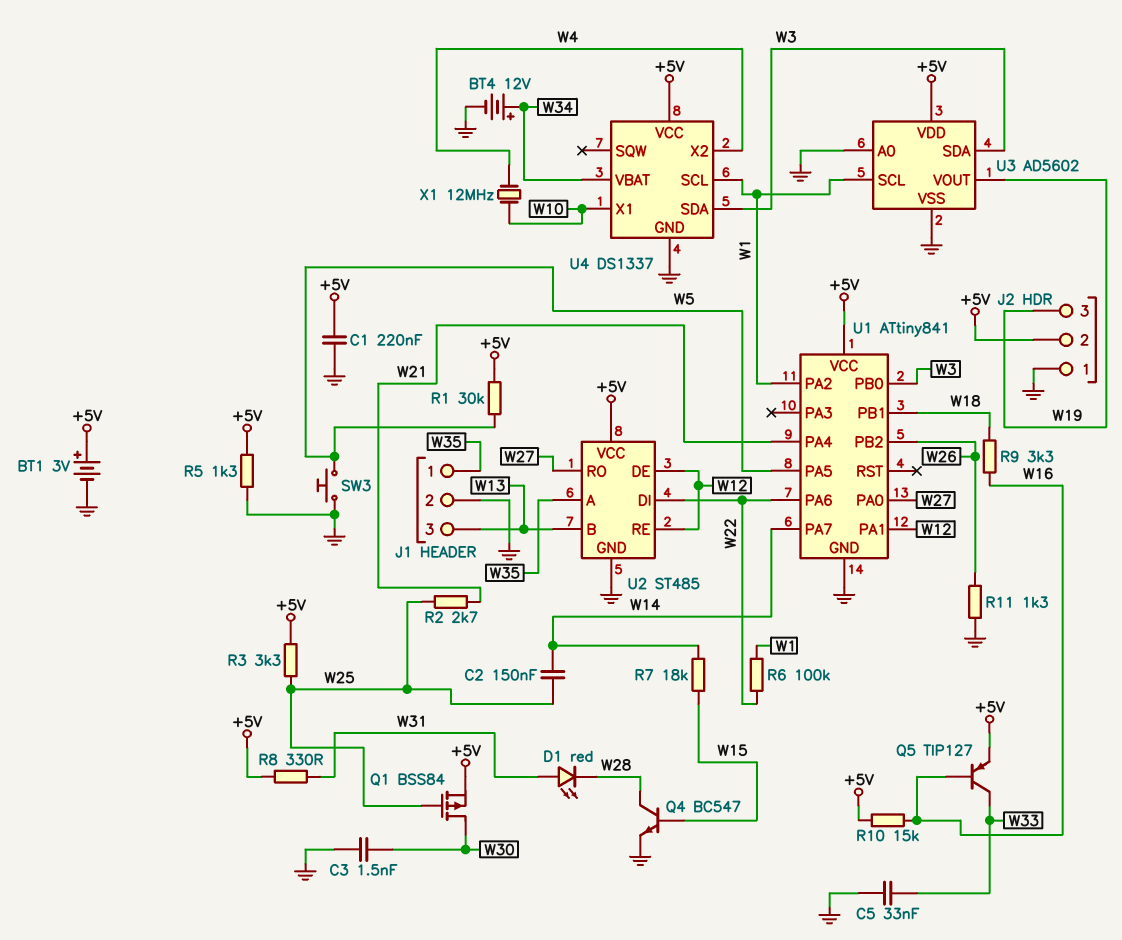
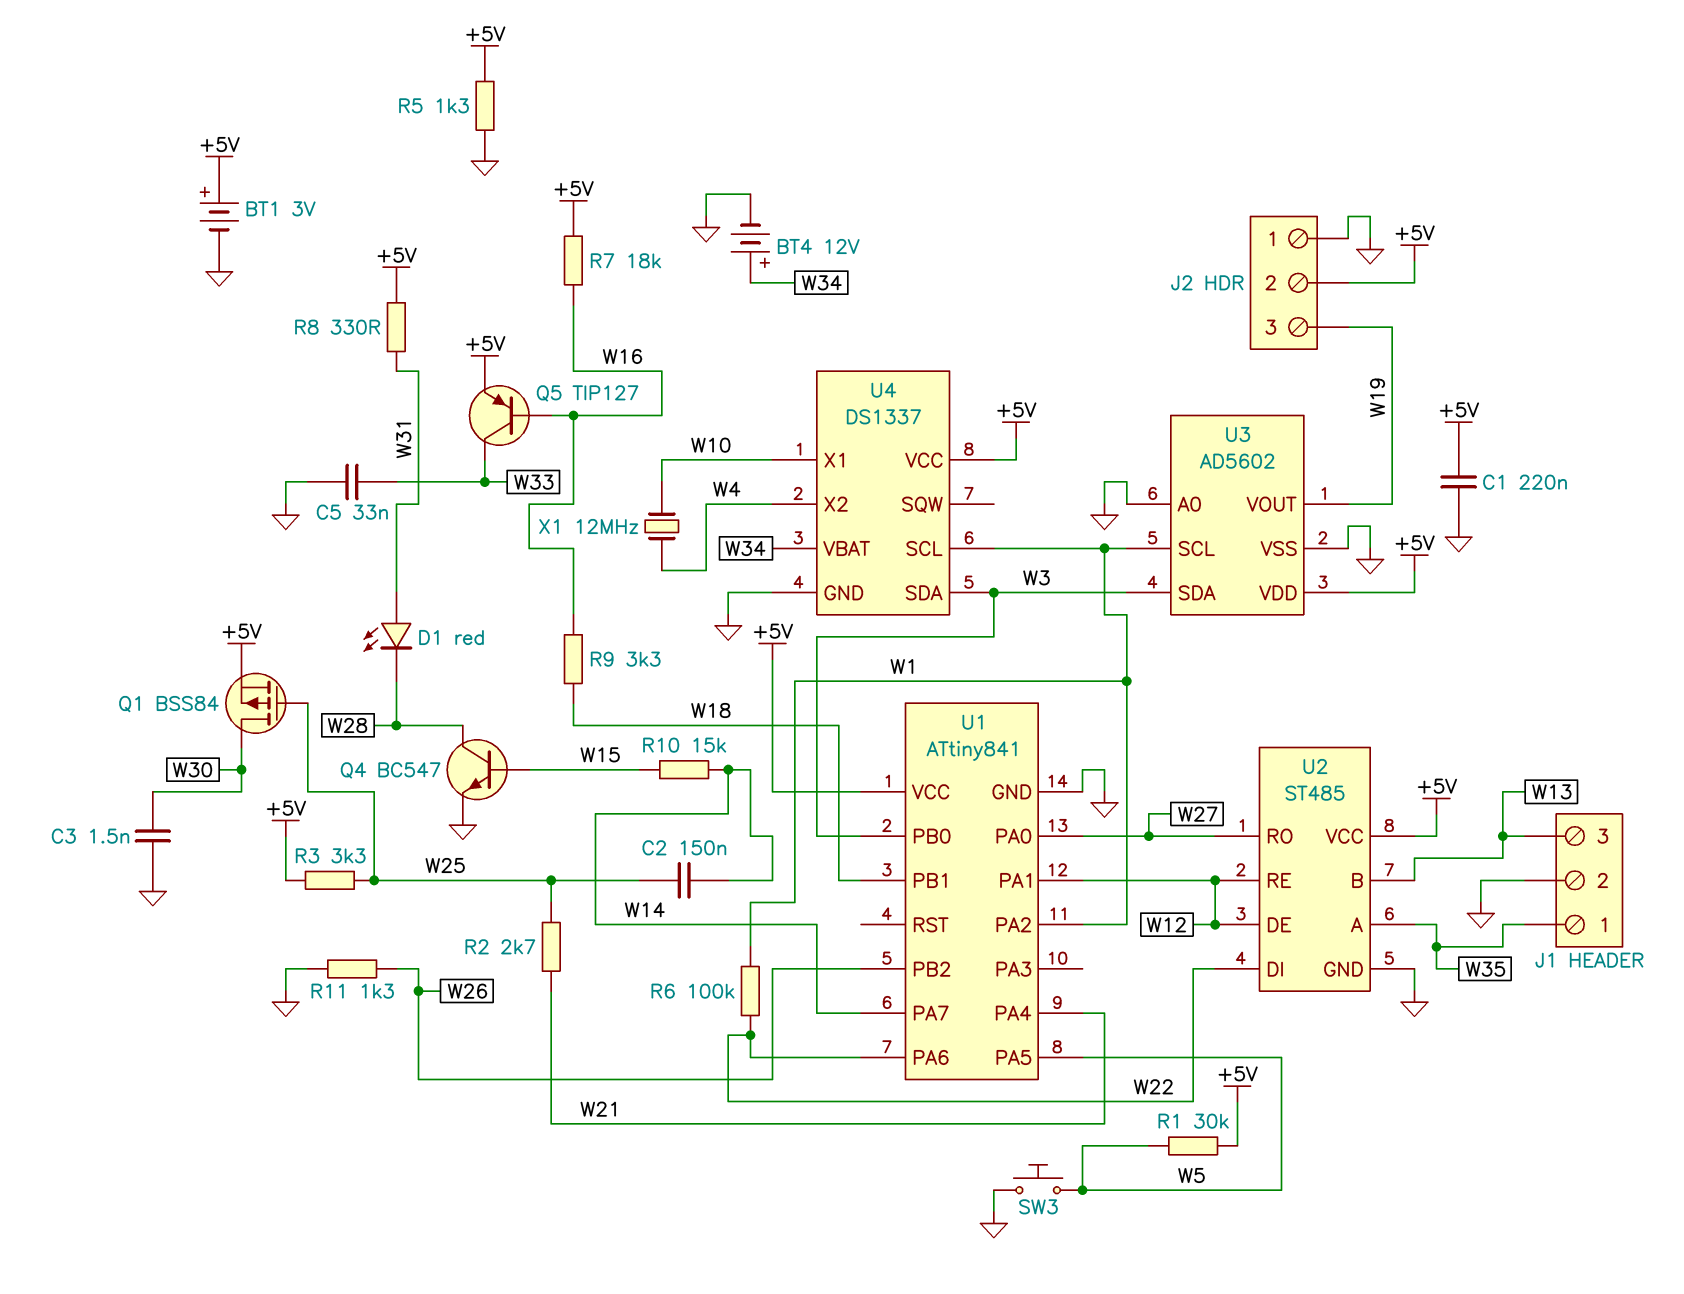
R7: 18k (W14, W15) -> 18k (+5V, W16)
R10: 15k (+5V, W16) -> 15k (W14, W15)

